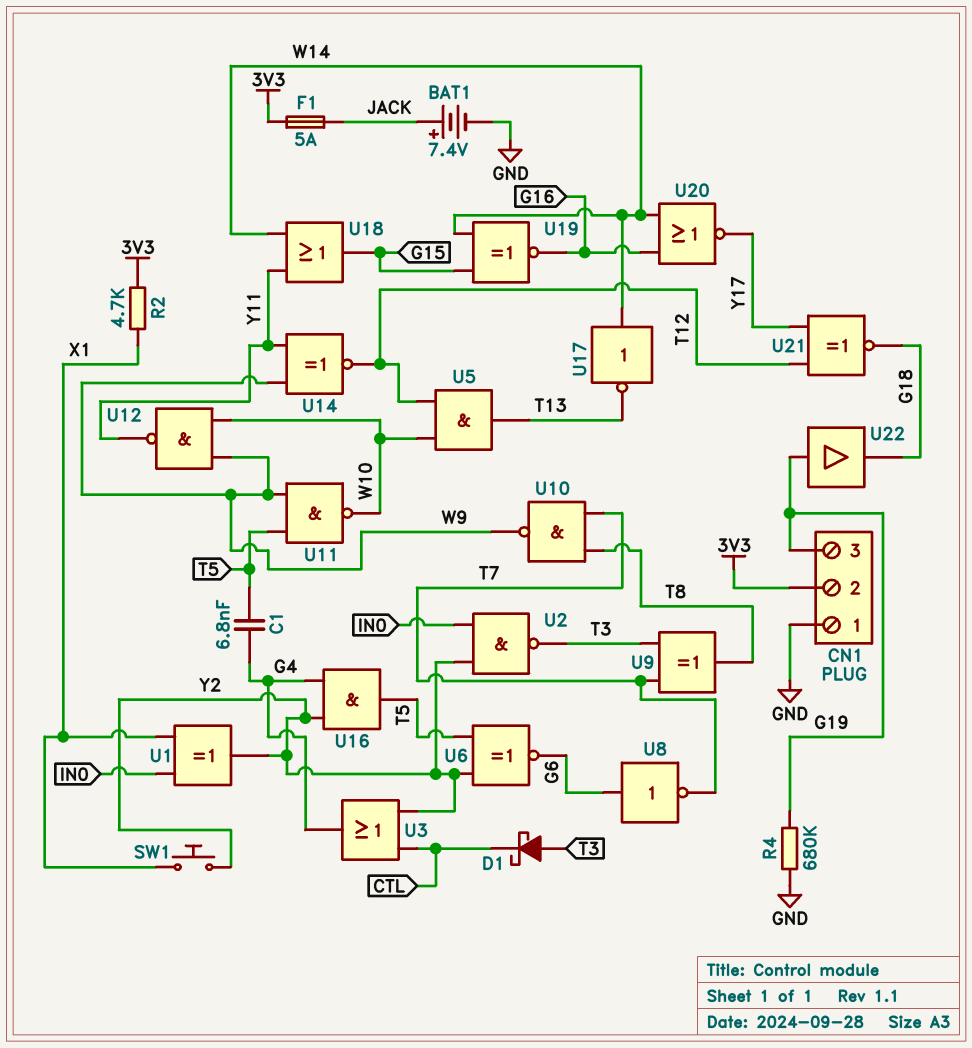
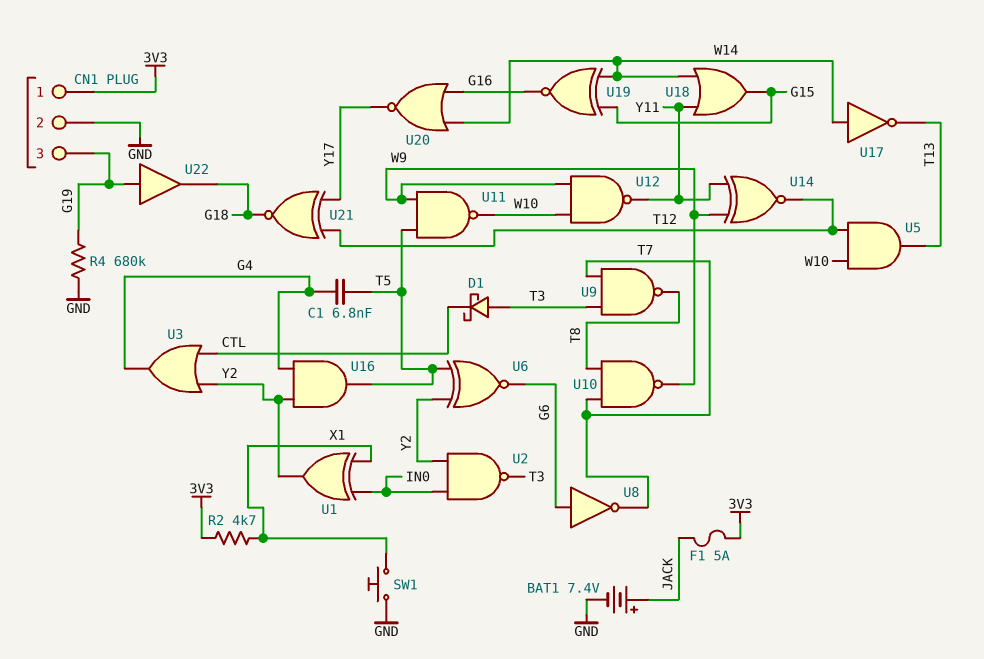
CN1 pin 1: GND -> 3V3
CN1 pin 2: 3V3 -> GND
SW1: button (X1, Y2) -> button (GND, X1)
U9: XOR (in T3, in T7, out T8) -> NAND (in T3, in T7, out T8)

